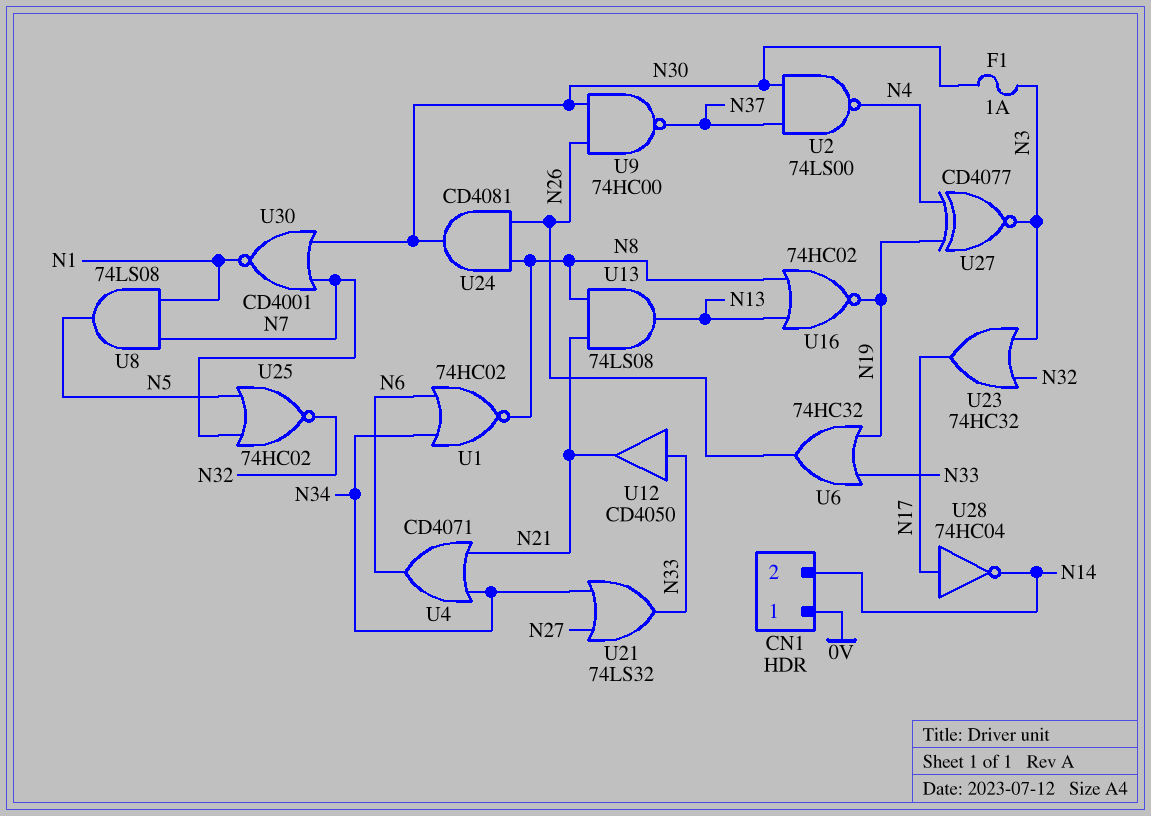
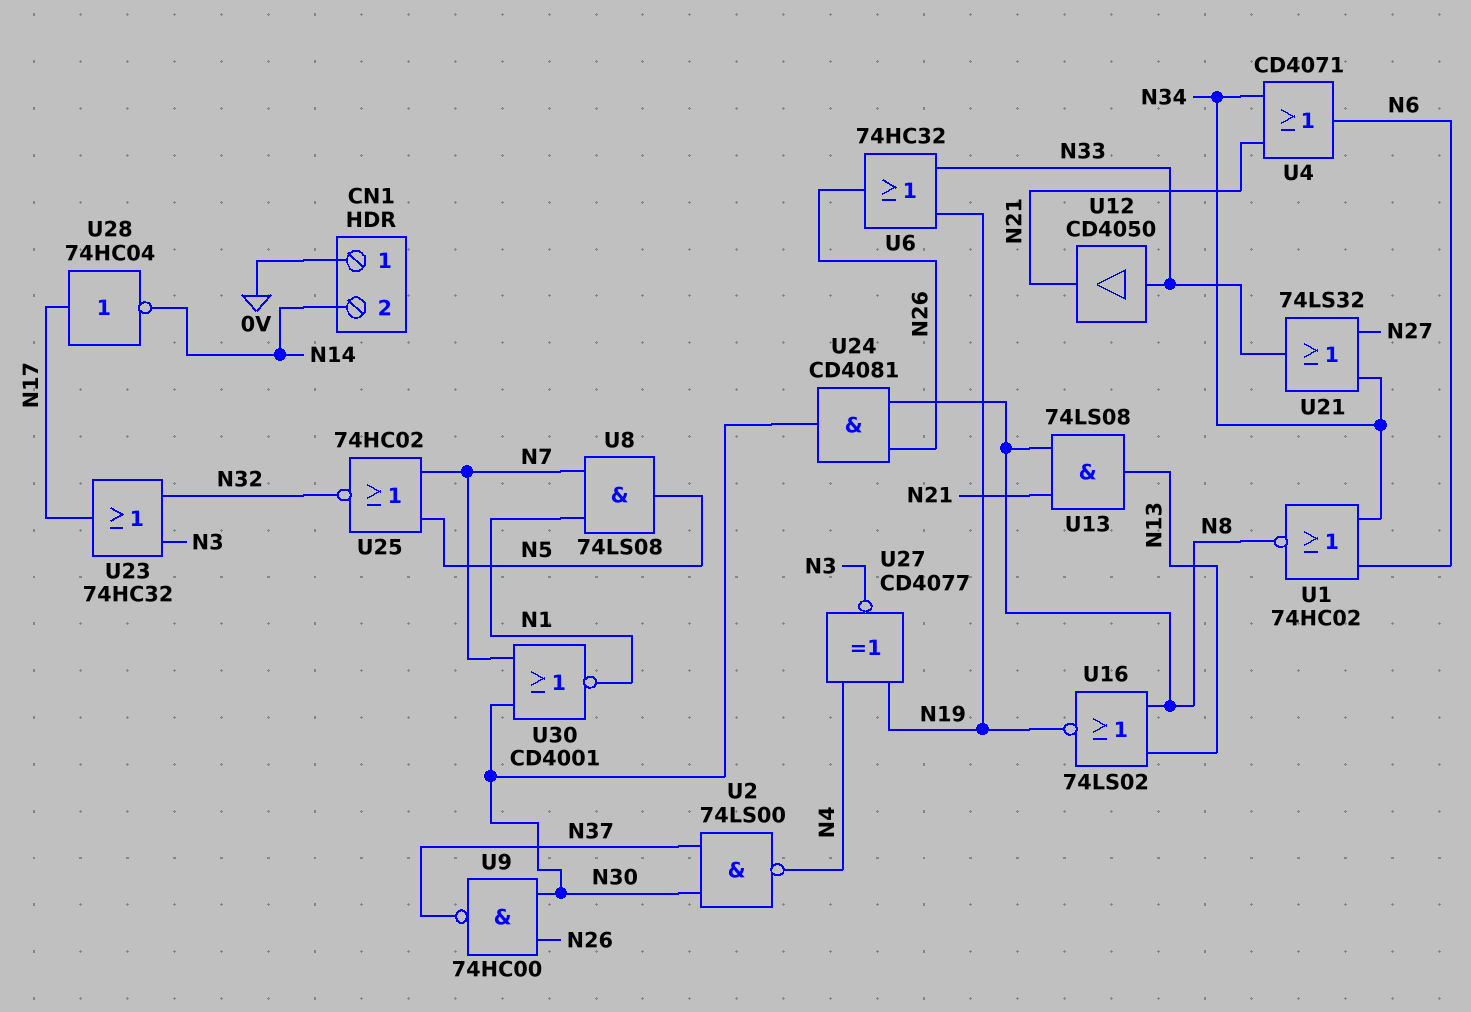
F1: 1A (N3, N30) -> none
U16: NOR 74HC02 (in N8, in N13, out N19) -> NOR 74LS02 (in N8, in N13, out N19)

